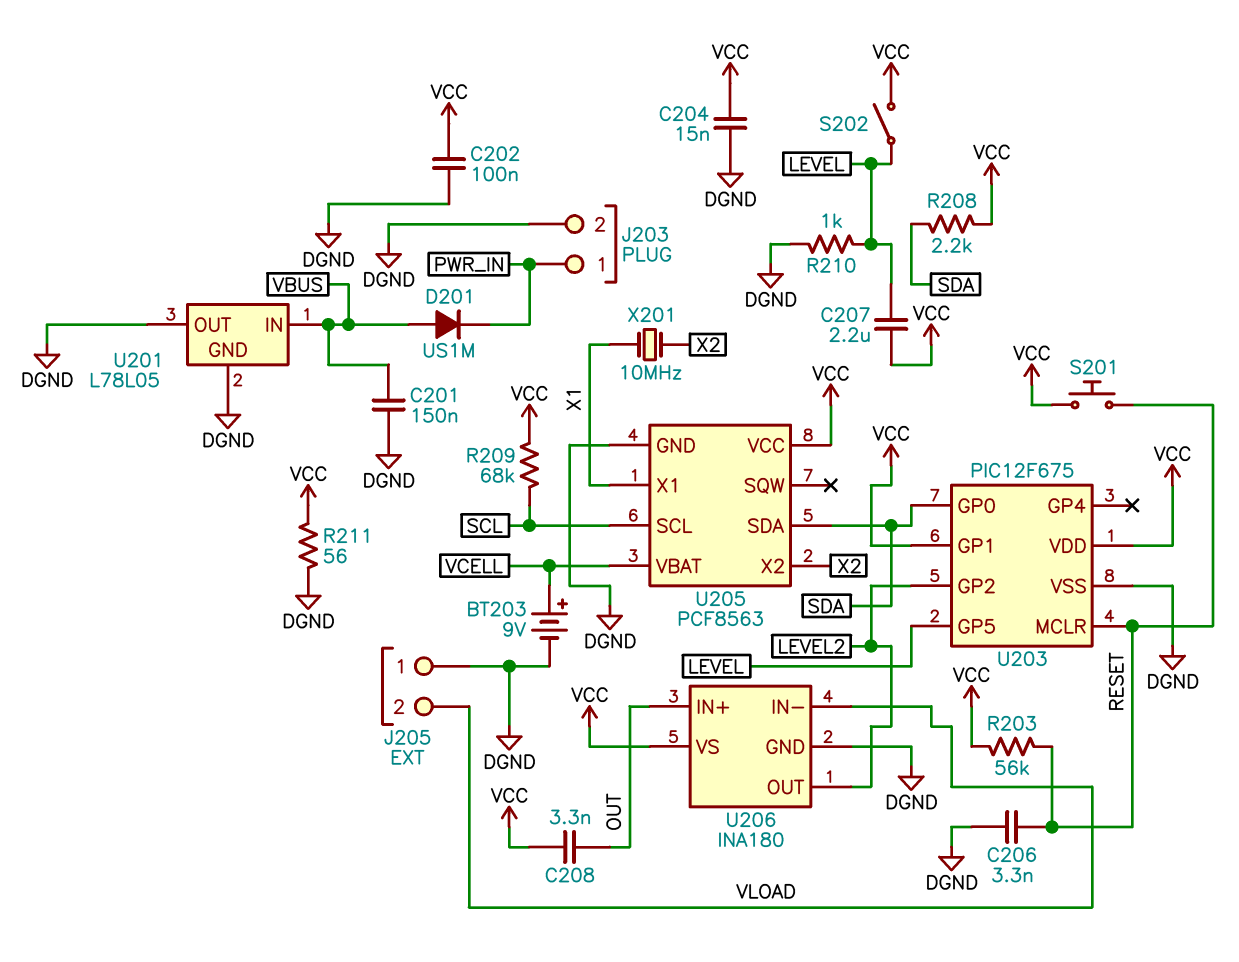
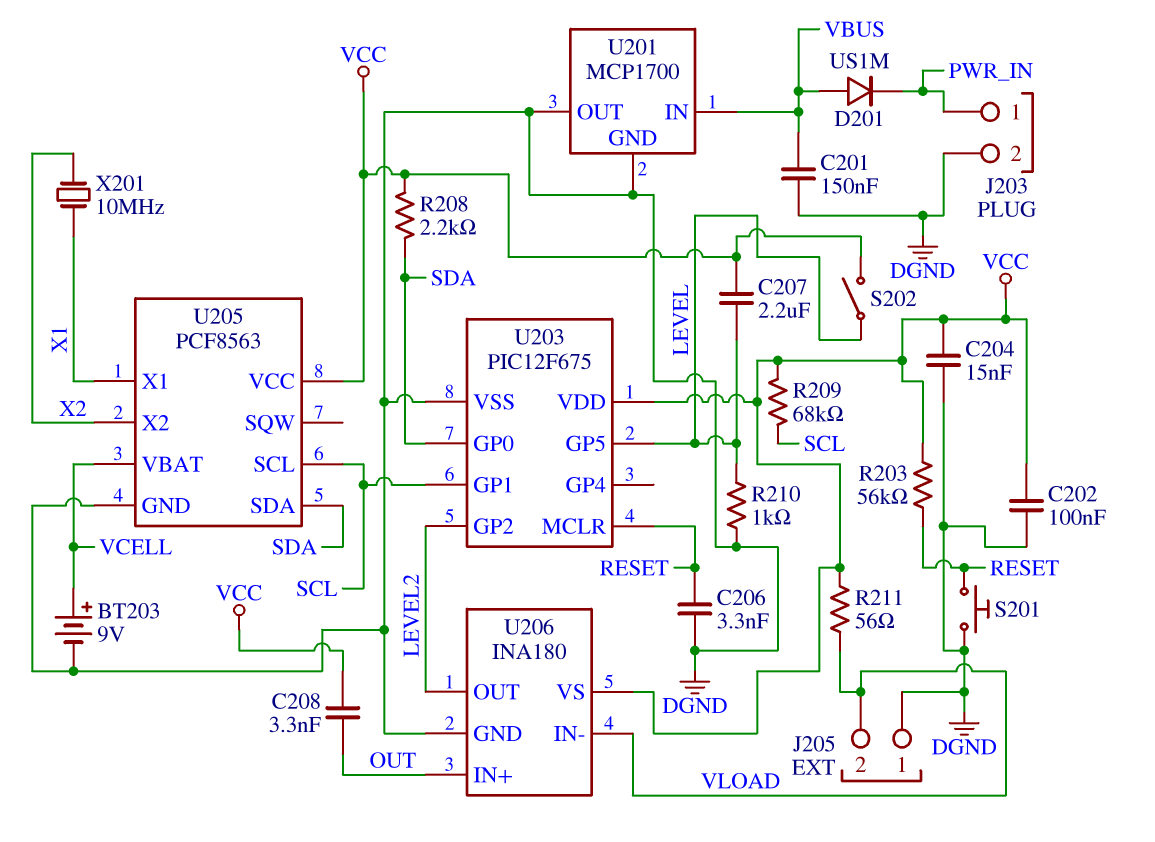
R211: 56 (DGND, VCC) -> 56 (VCC, VLOAD)
S201: button (RESET, VCC) -> button (DGND, RESET)
U201: L78L05 -> MCP1700
U203 pin GP1: VCC -> SCL

